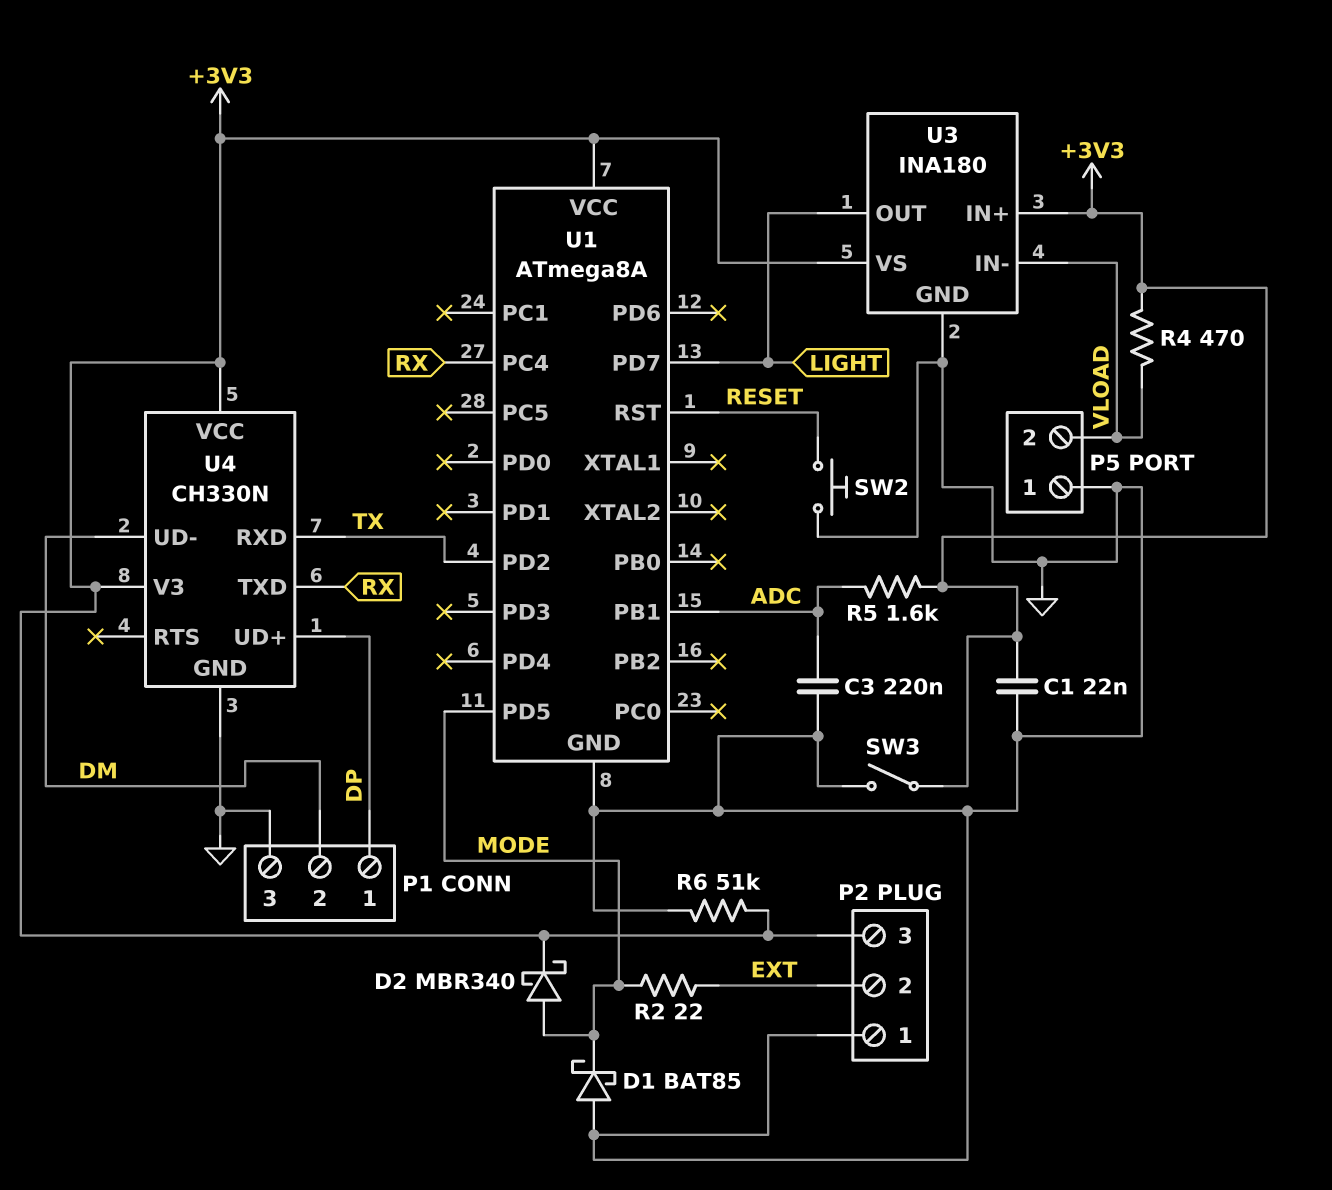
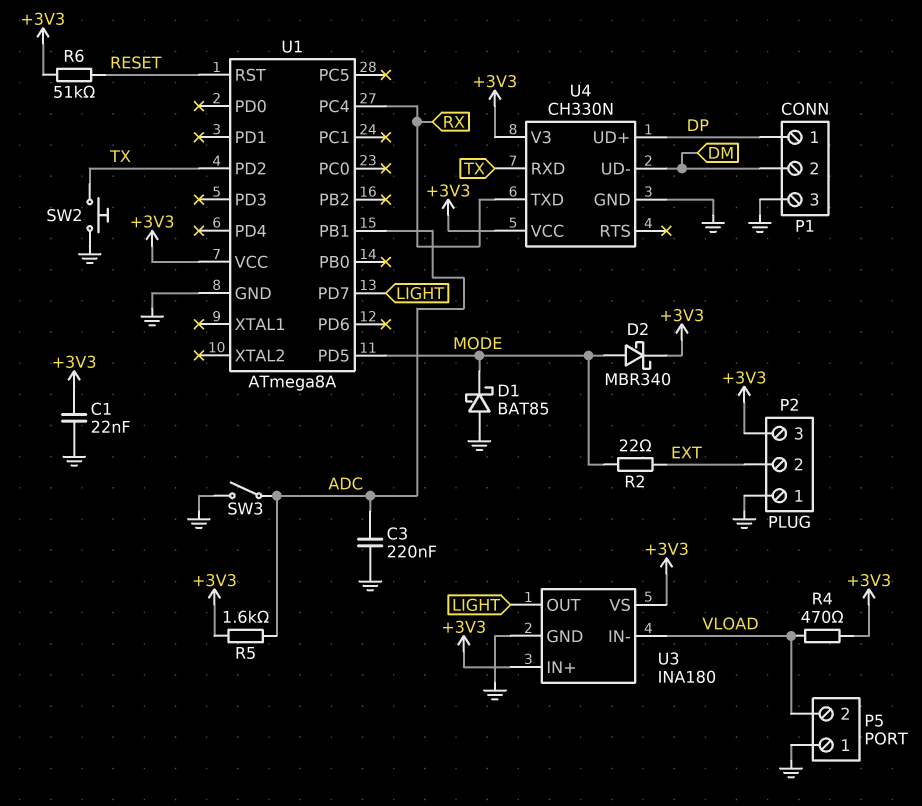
R6: 51k (+3V3, GND) -> 51k (+3V3, RESET)
SW2: button (GND, RESET) -> button (GND, TX)
SW3: switch (+3V3, GND) -> switch (ADC, GND)

